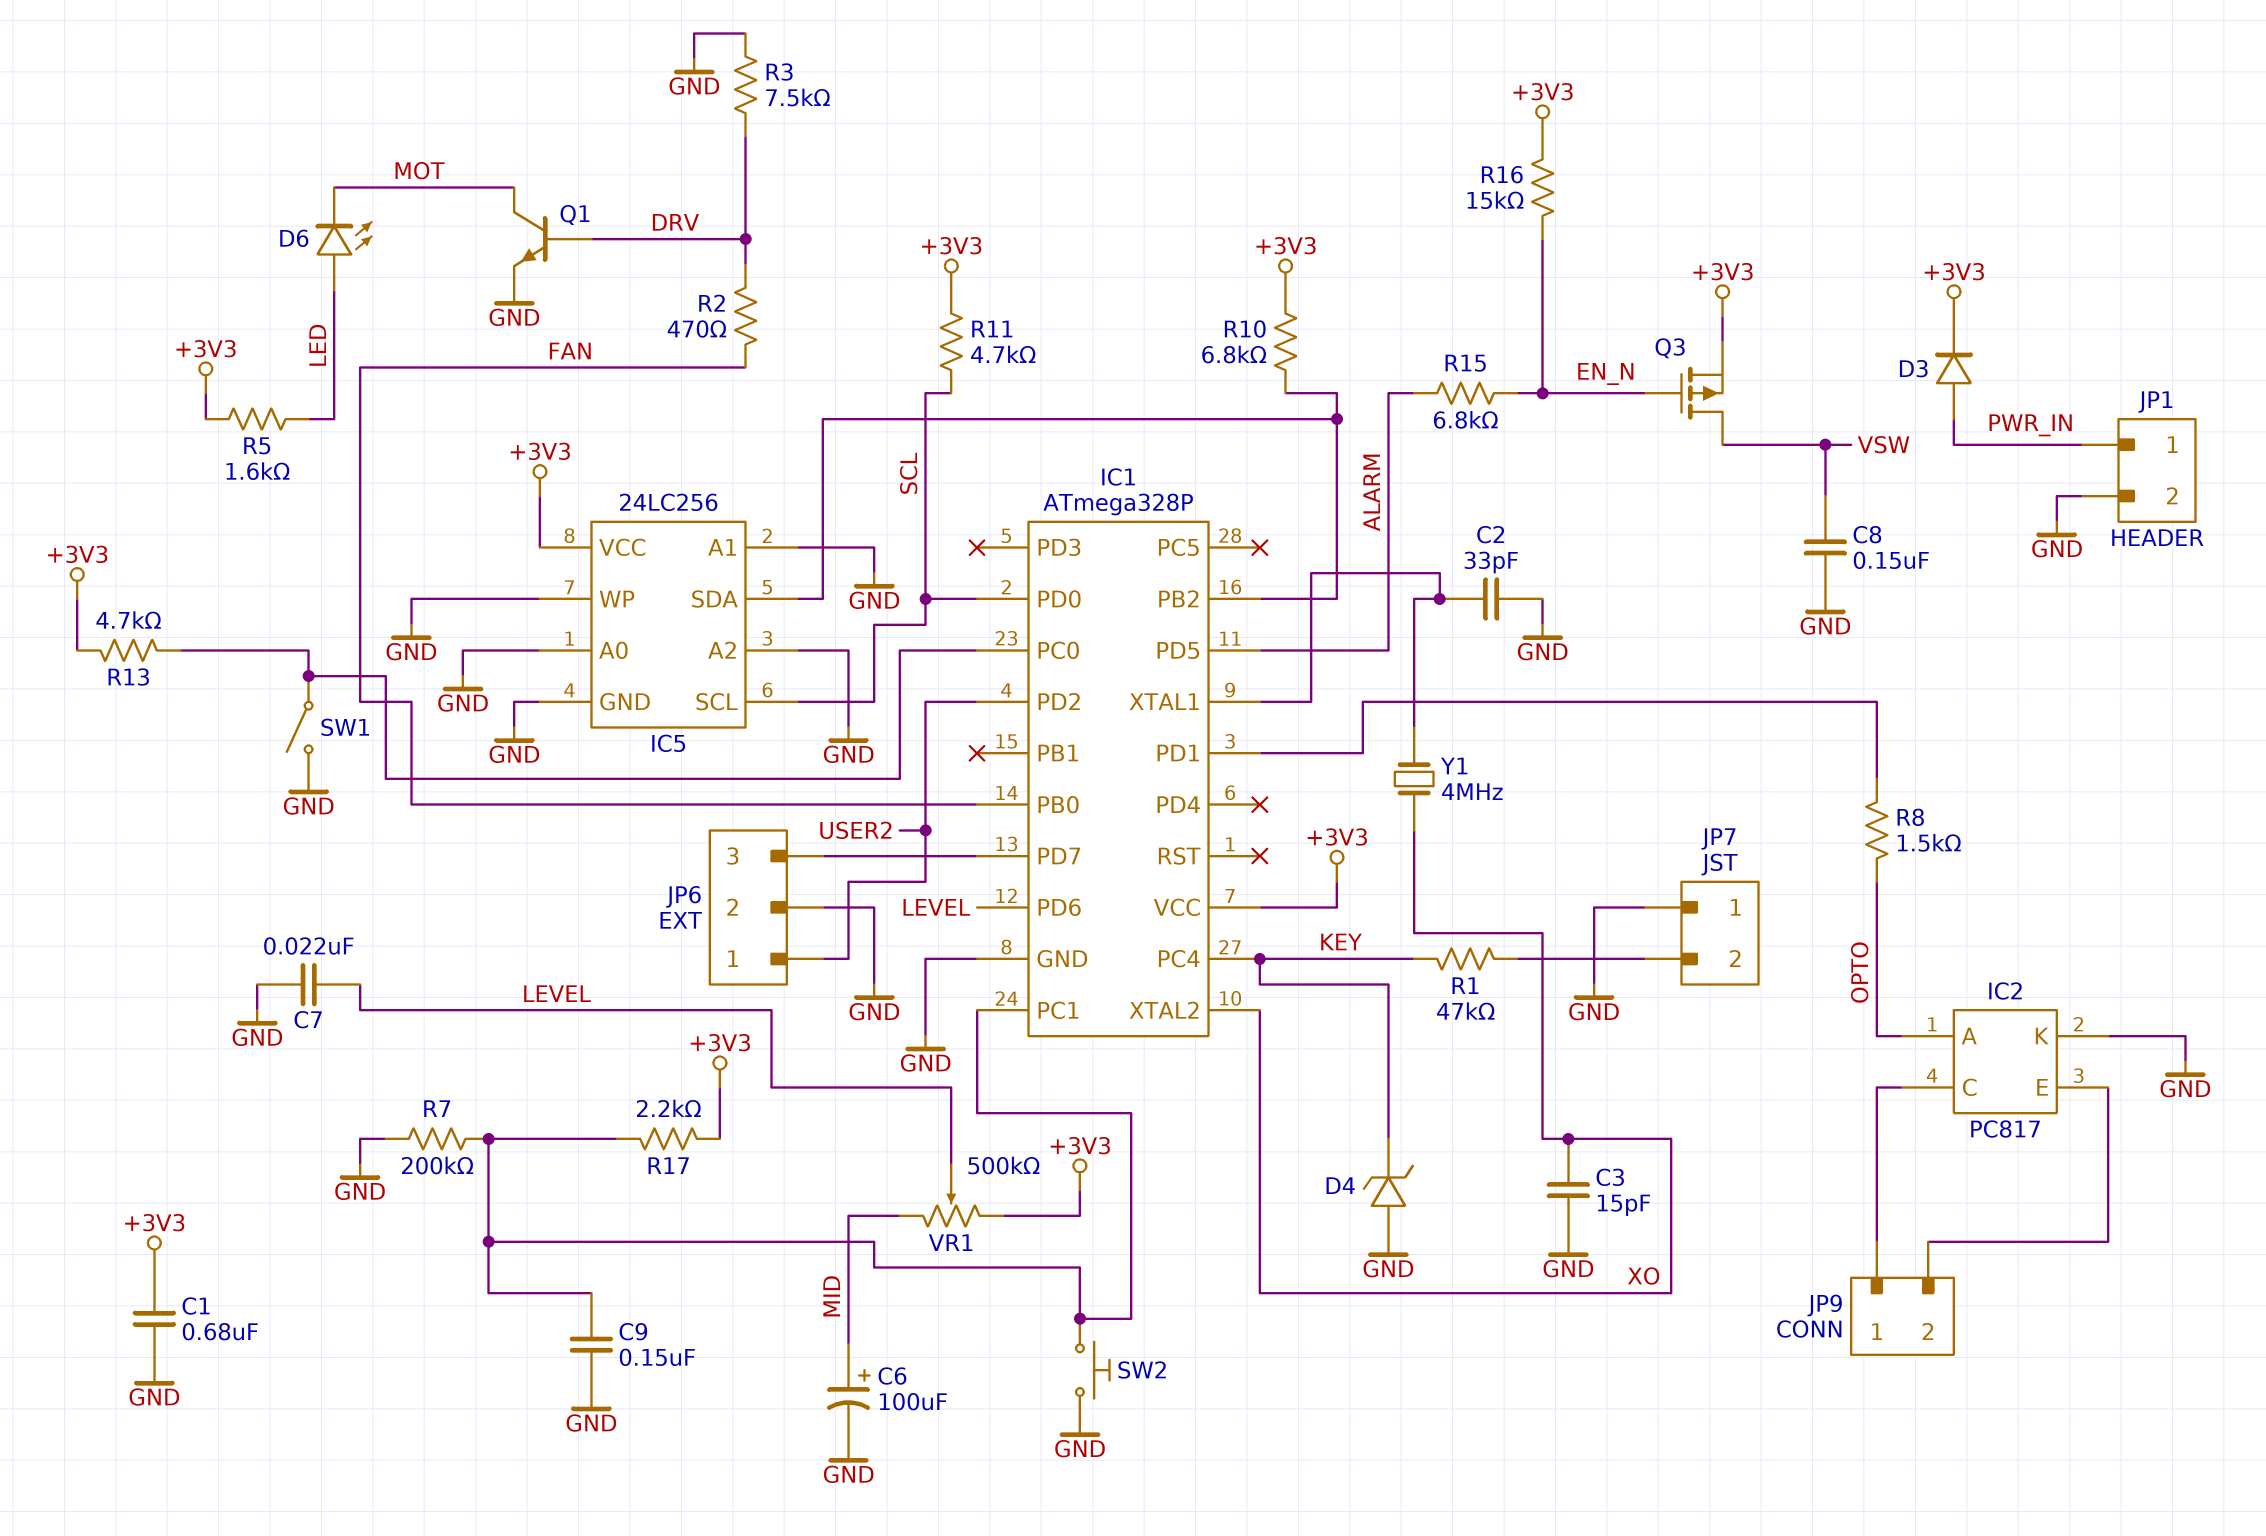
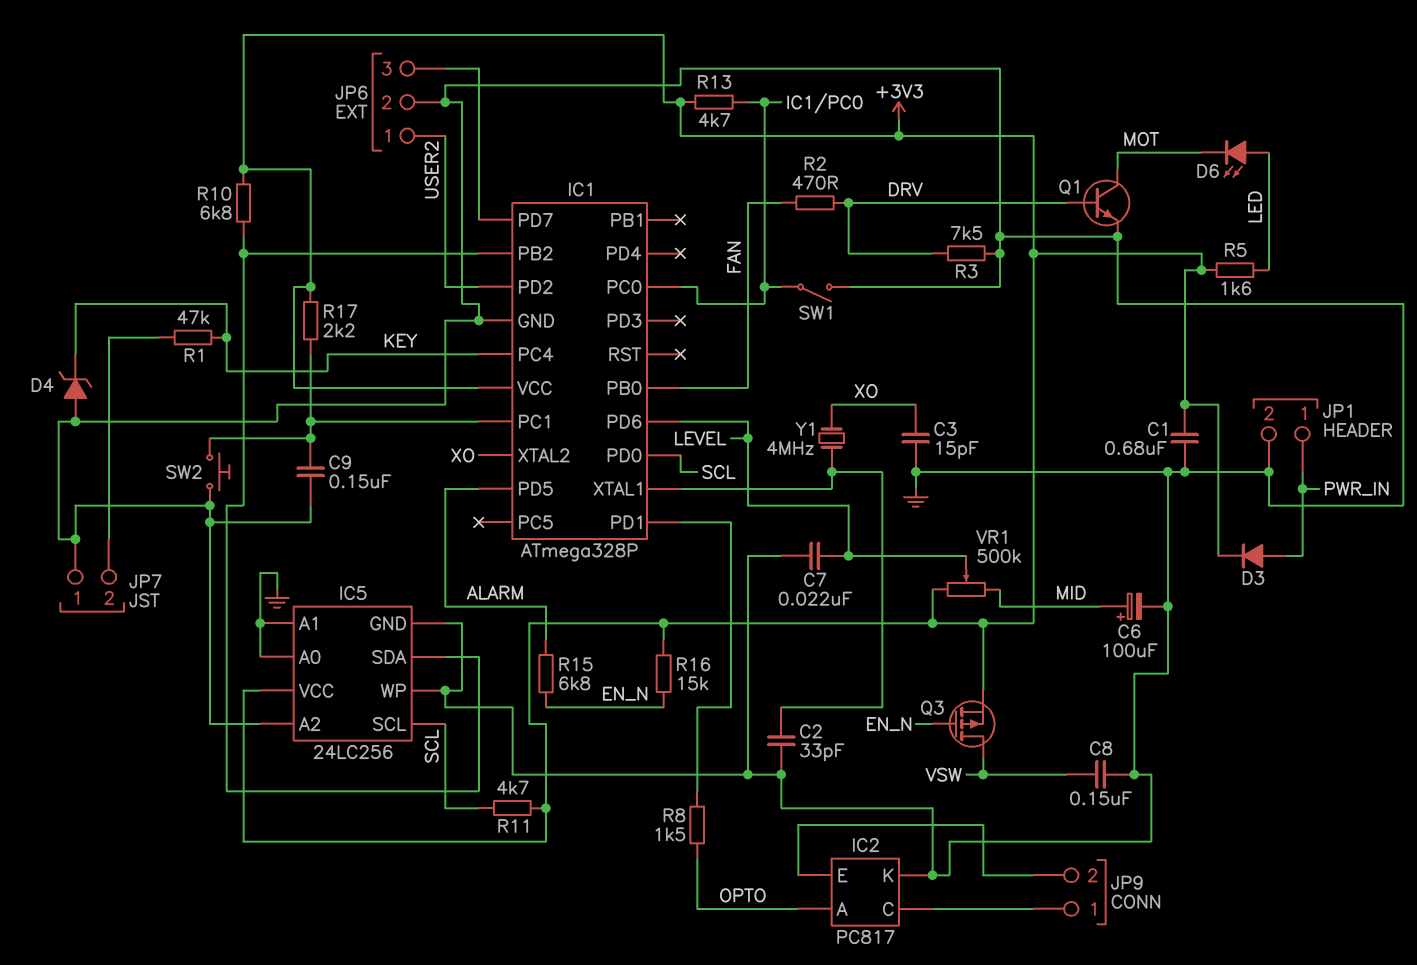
R7: 200k (GND, IC1/PC1) -> none

